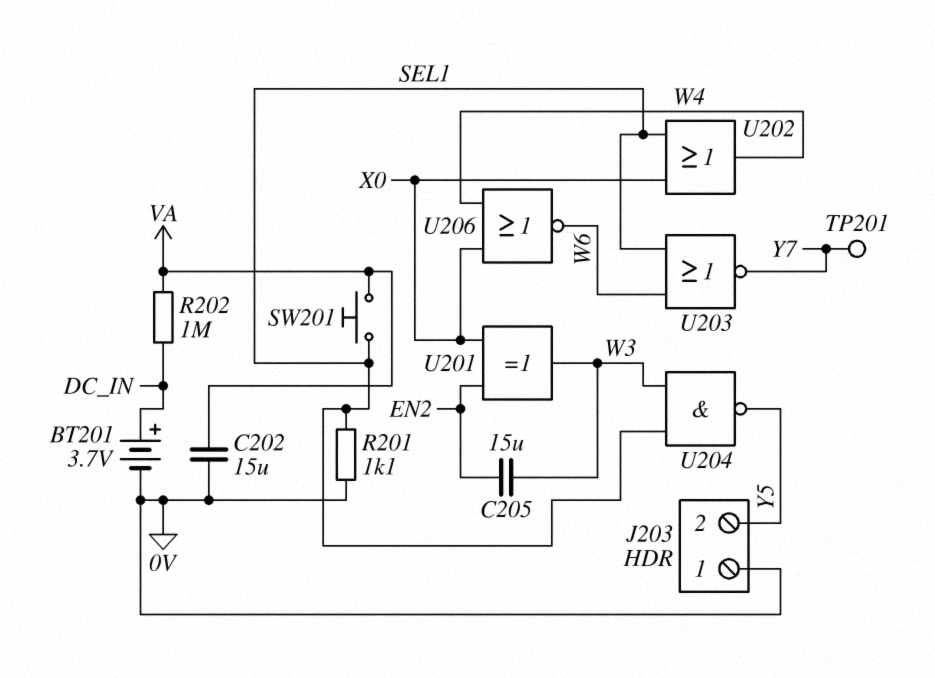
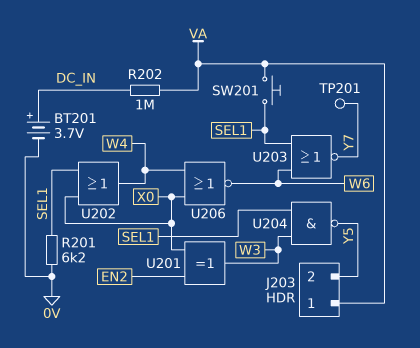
C202: 15uF (0V, VA) -> none
C205: 15uF (EN2, W3) -> none
J203 pin 1: 0V -> VA
R201: 1.1k (0V, SEL1) -> 6.2k (0V, SEL1)

